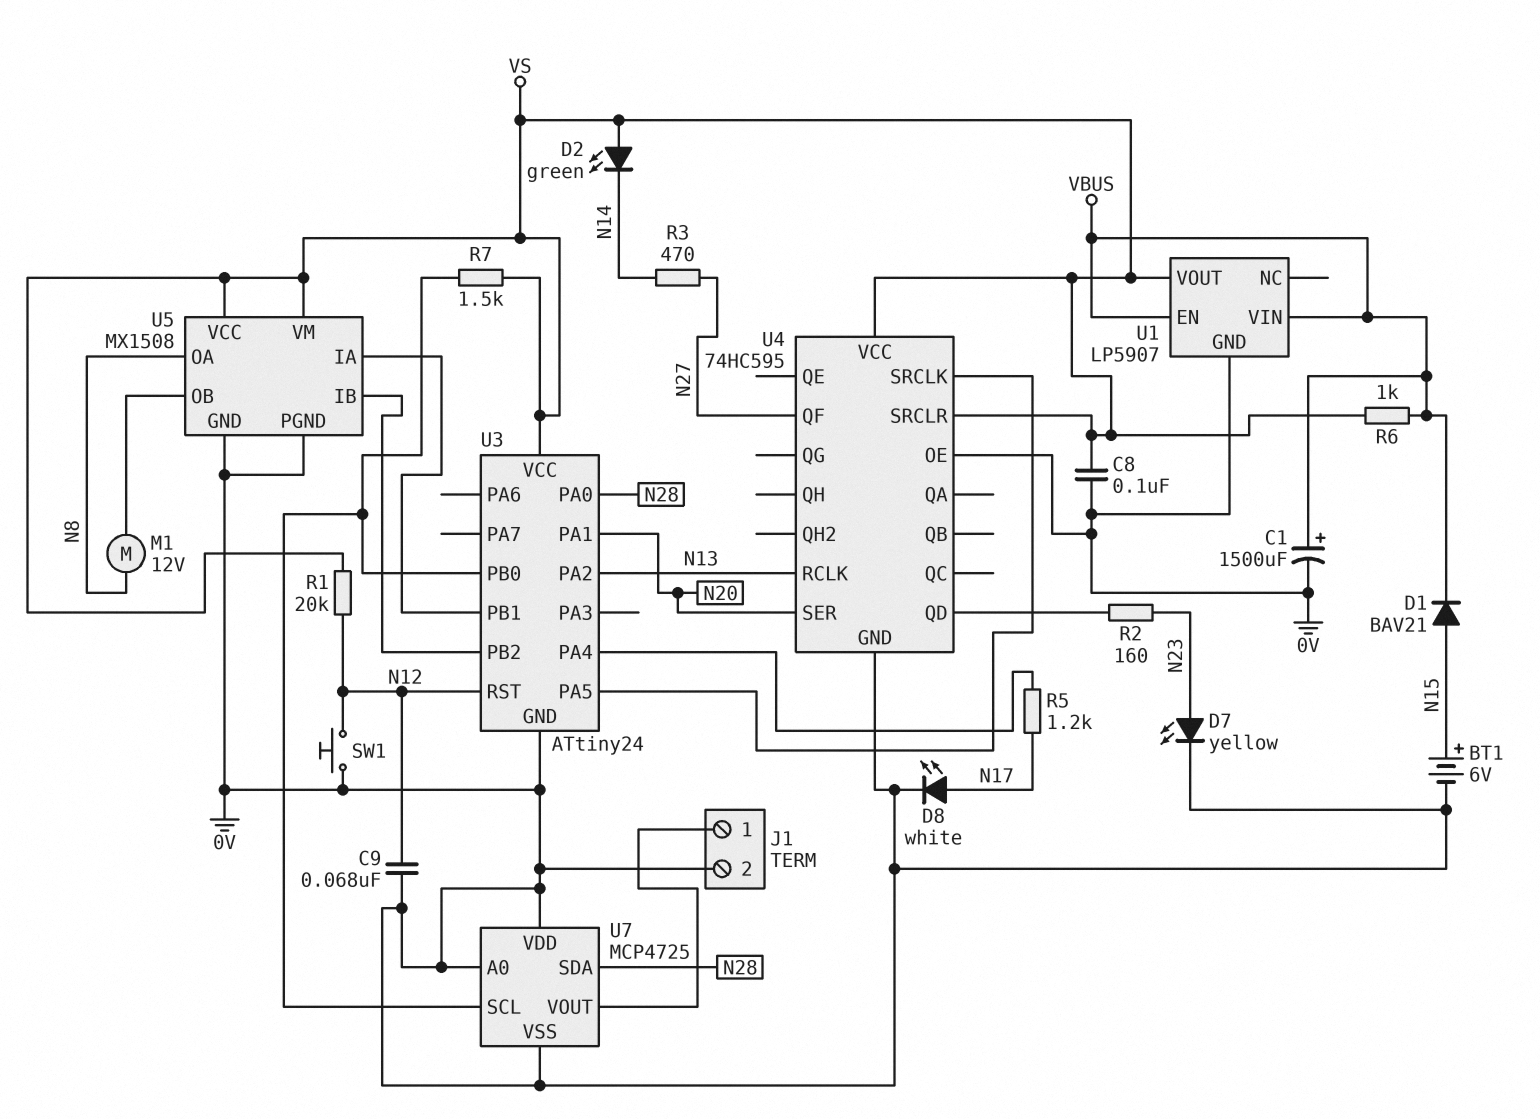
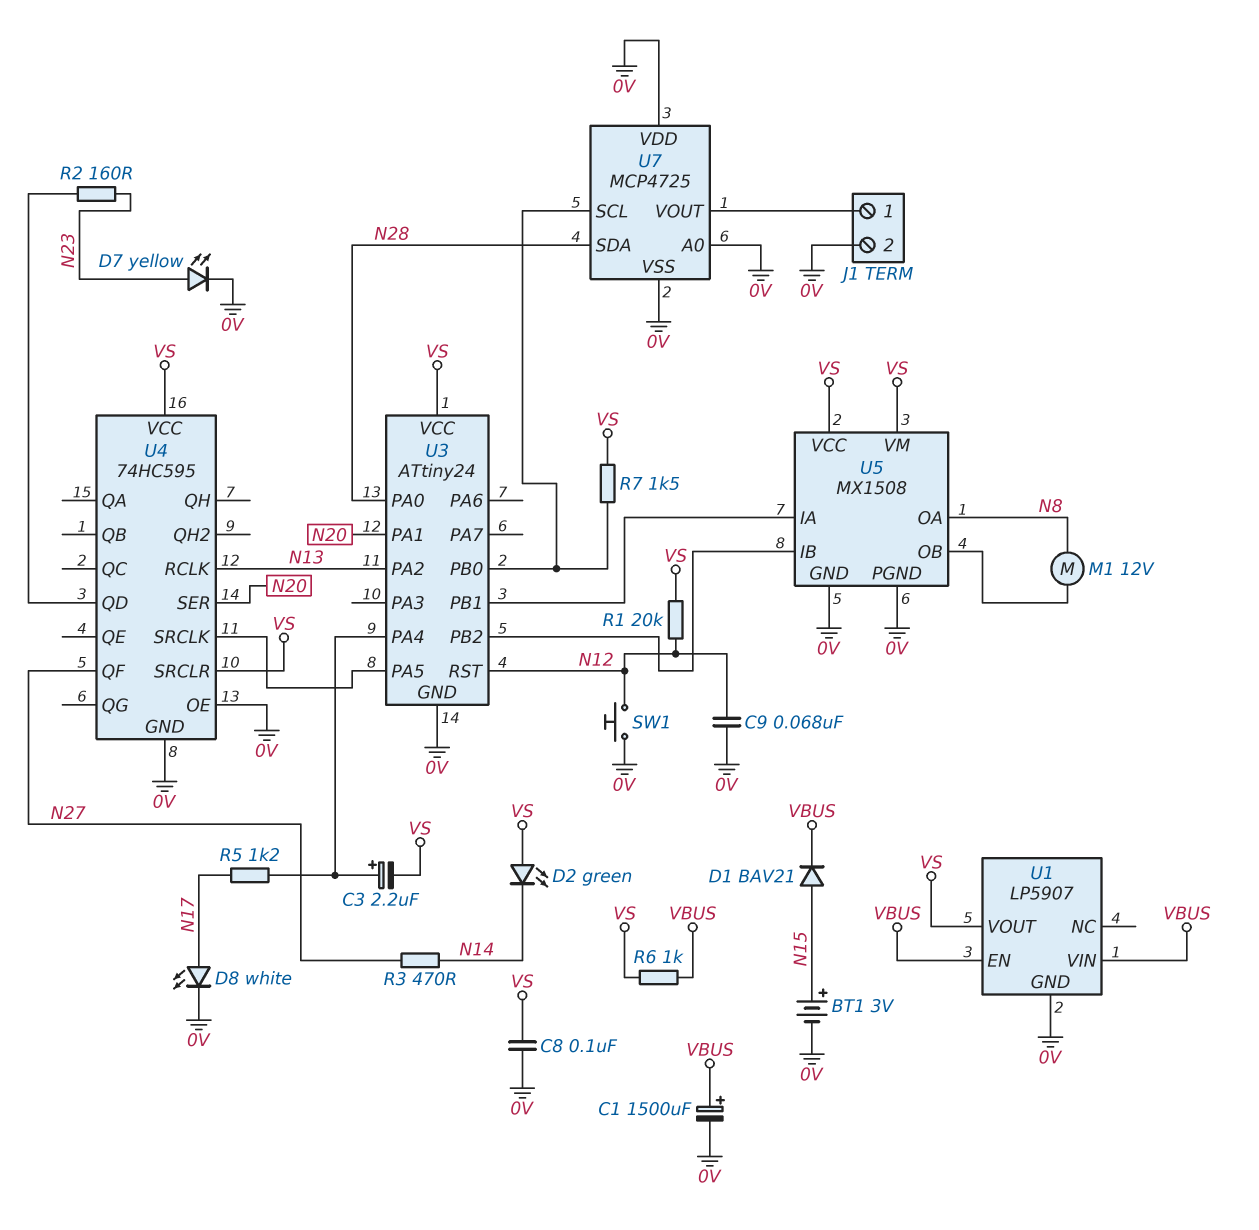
BT1: 6V (plus N15, minus 0V) -> 3V (plus N15, minus 0V)
C3: none -> 2.2uF (plus U3/PA4, minus VS)

